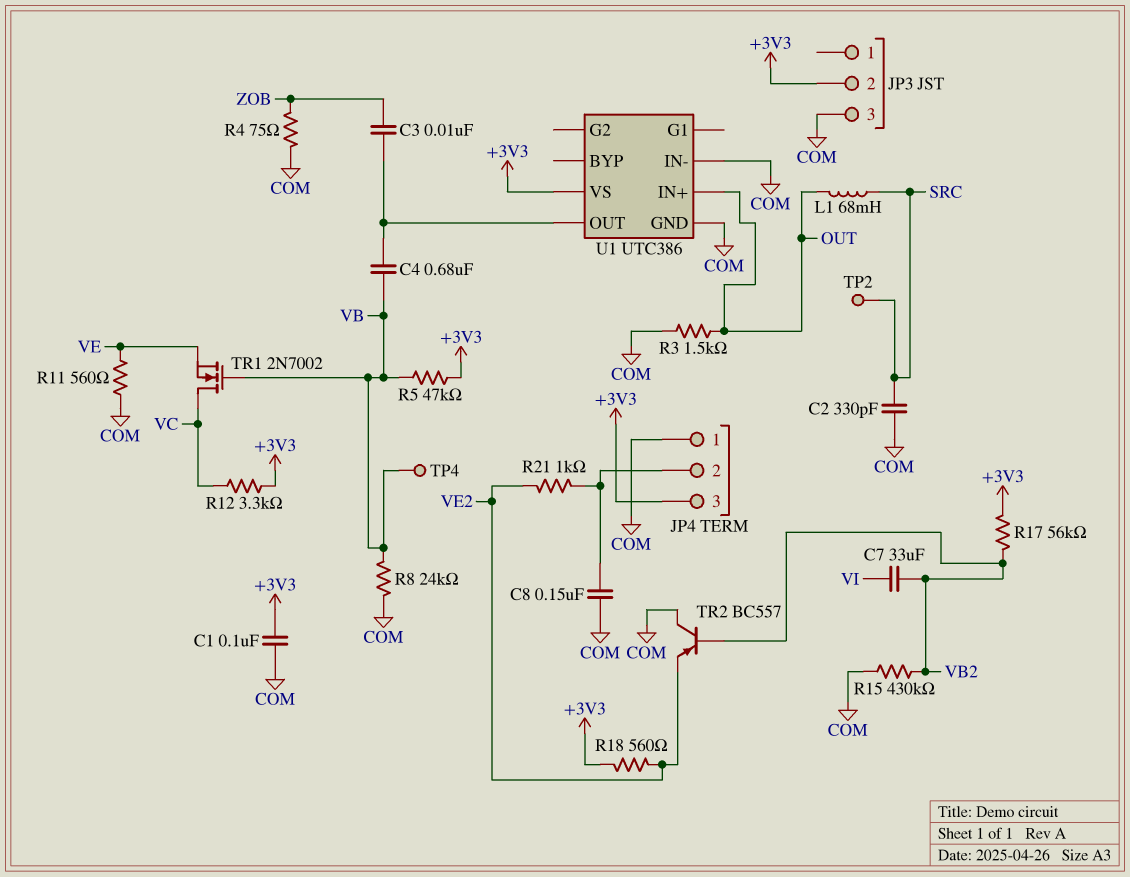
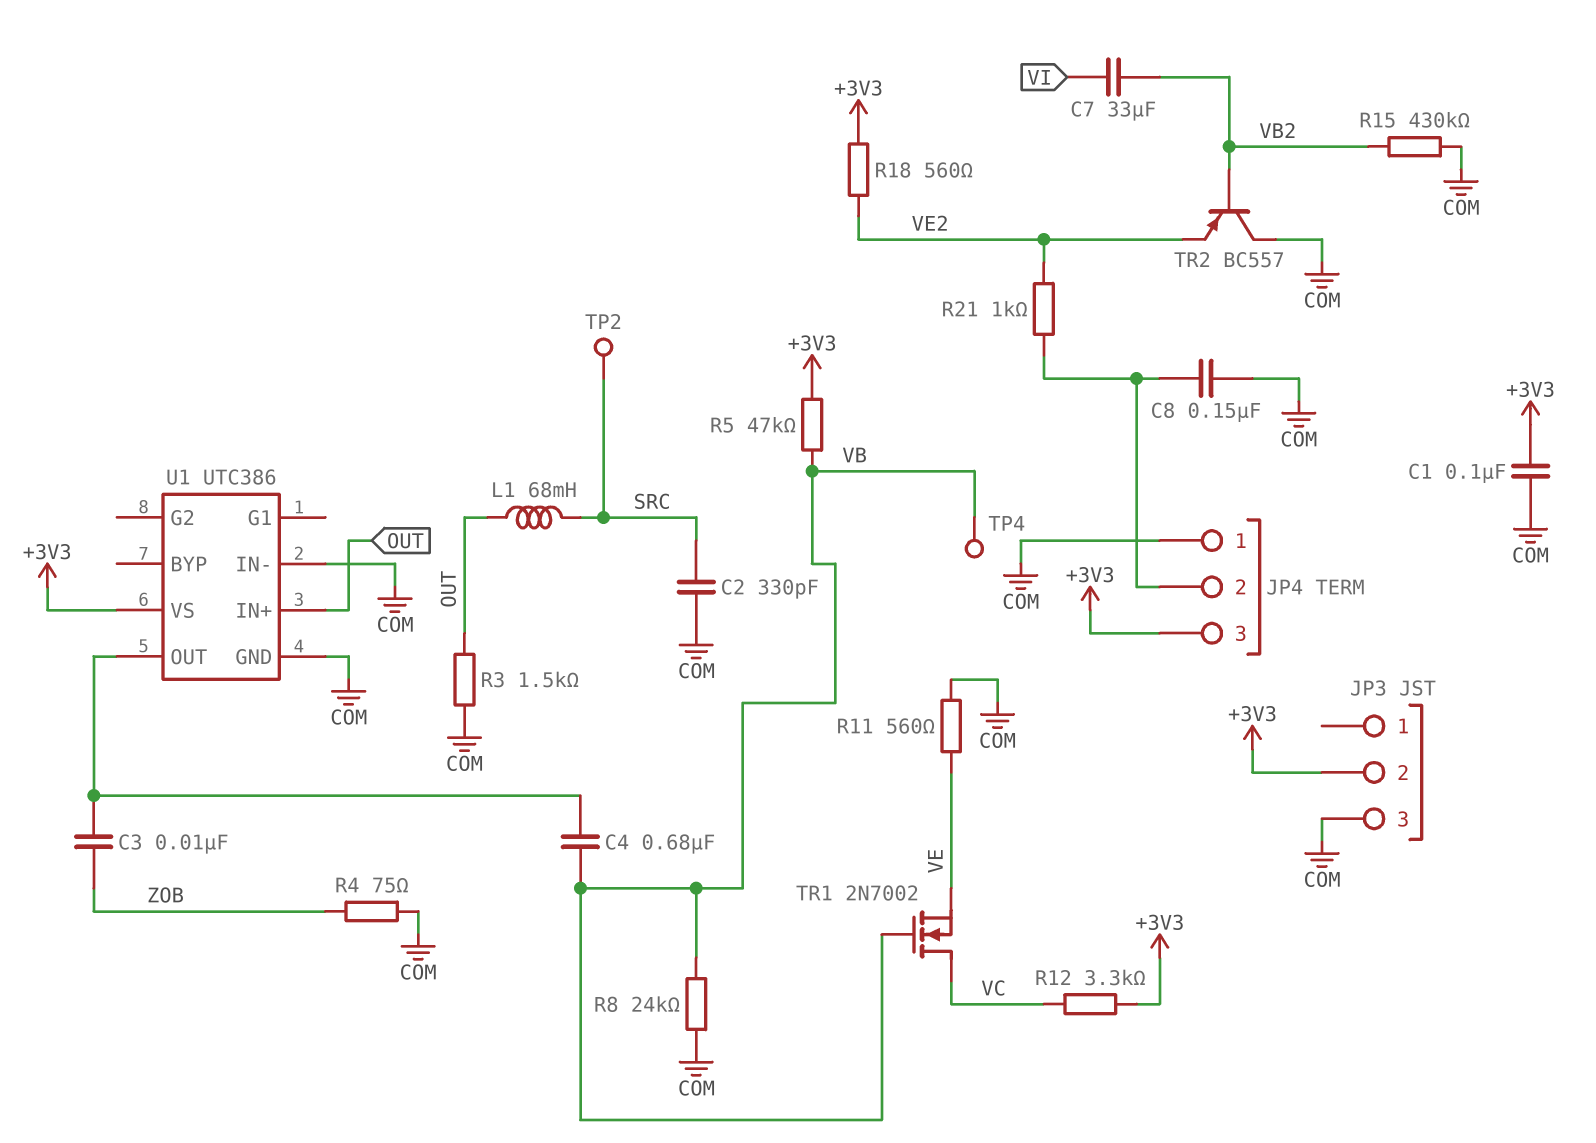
R17: 56k (+3V3, VB2) -> none

